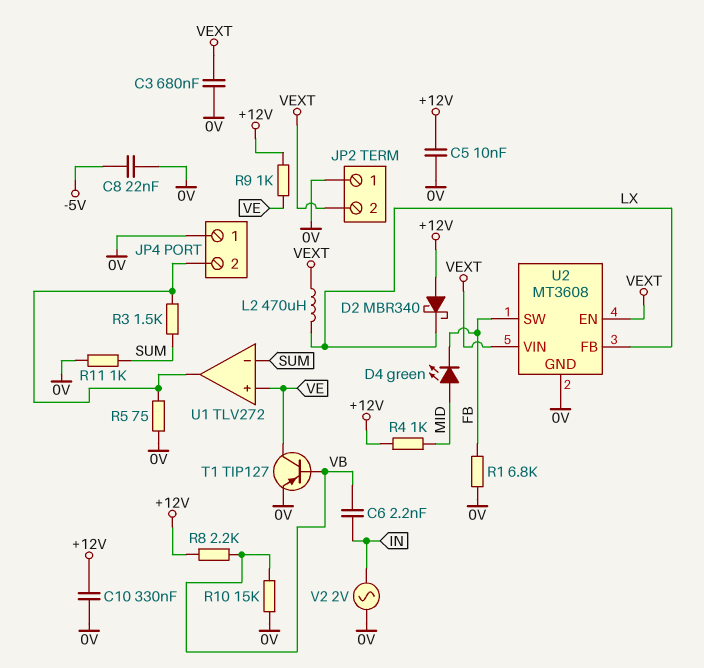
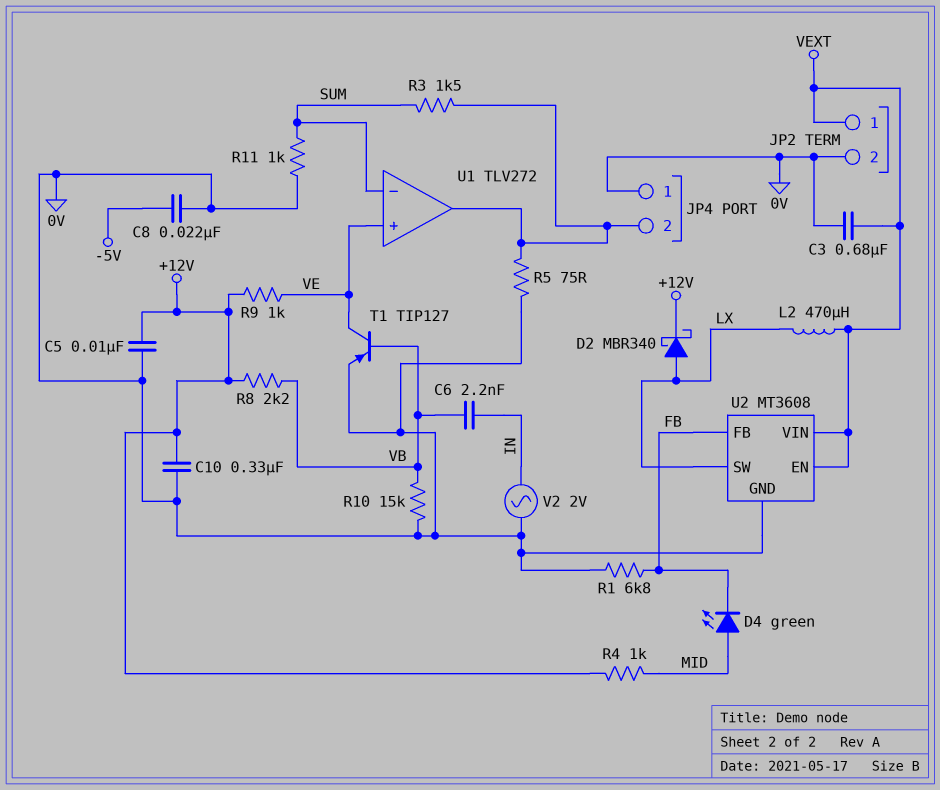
D2: schottky MBR340 (A +12V, K LX) -> schottky MBR340 (A LX, K +12V)
JP2 pin 1: 0V -> VEXT
JP2 pin 2: VEXT -> 0V
U2 pin FB: LX -> FB
U2 pin SW: FB -> LX

